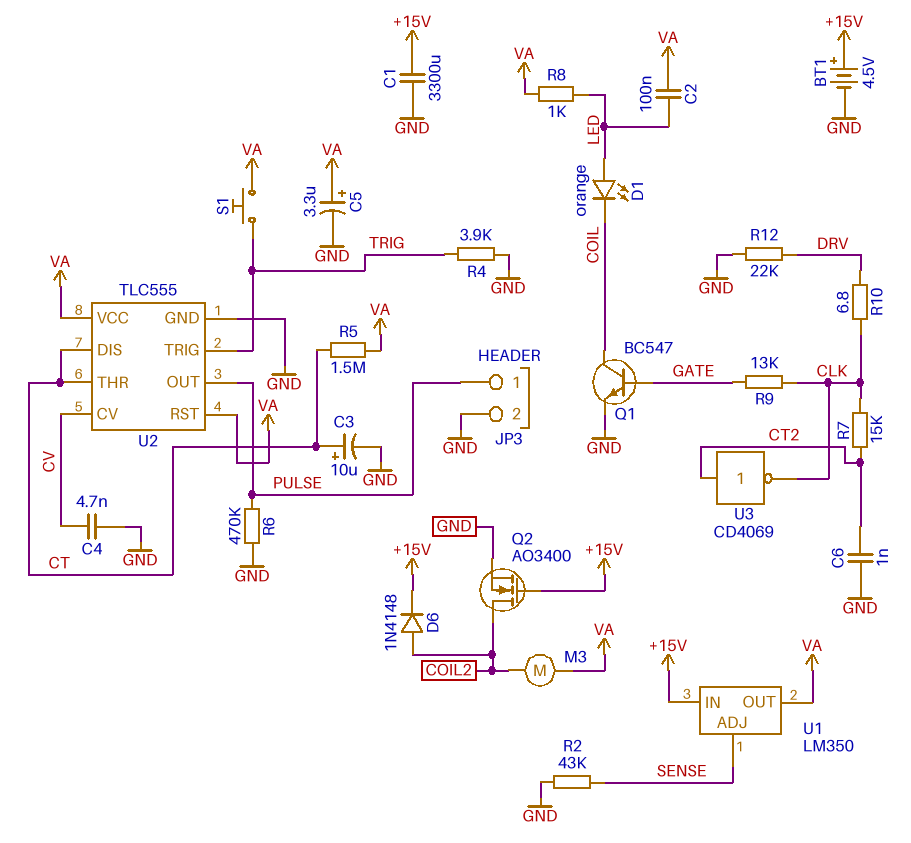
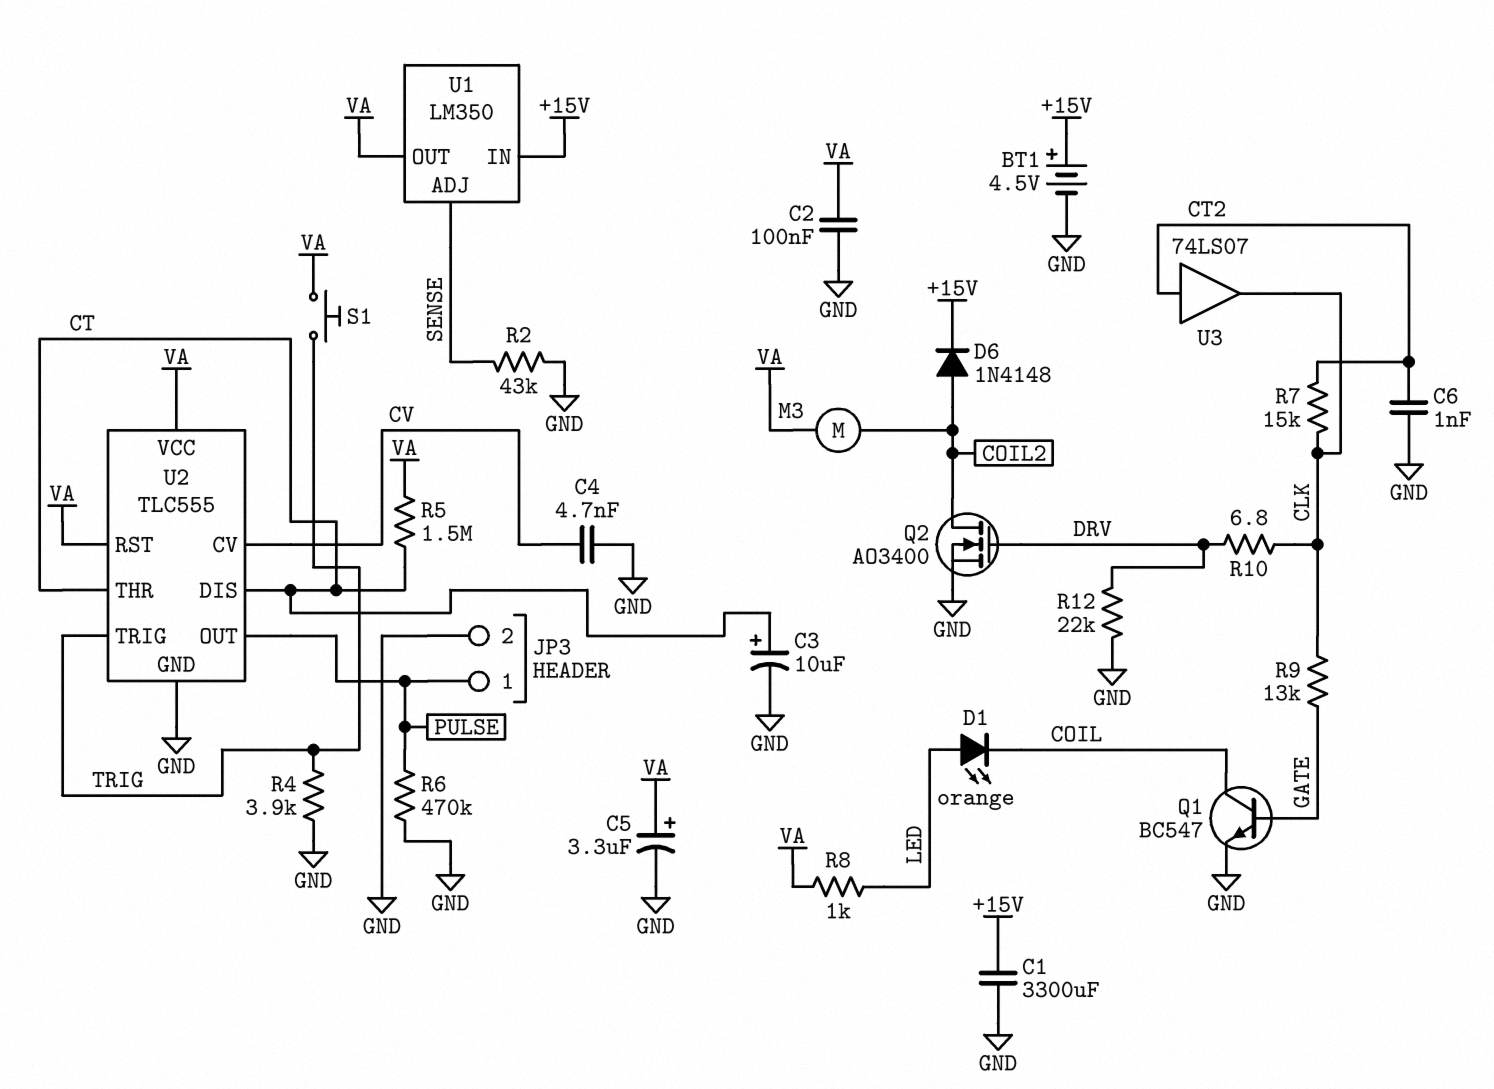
C2: 100nF (LED, VA) -> 100nF (GND, VA)
Q2: NMOS AO3400 (G +15V, D COIL2, S GND) -> NMOS AO3400 (G DRV, D COIL2, S GND)
U3: NOT CD4069 (in CT2, out CLK) -> buffer 74LS07 (in CT2, out CLK)

